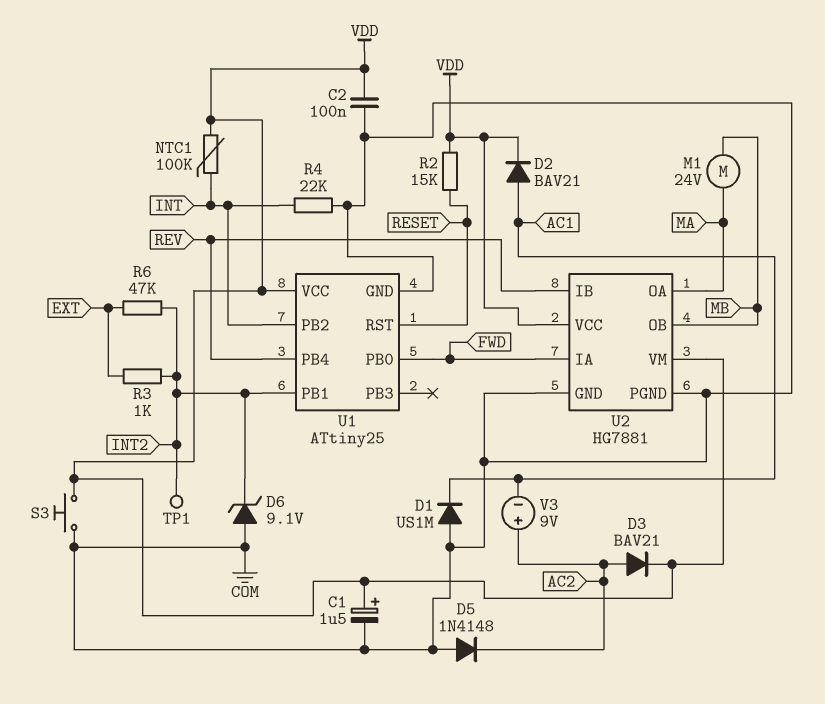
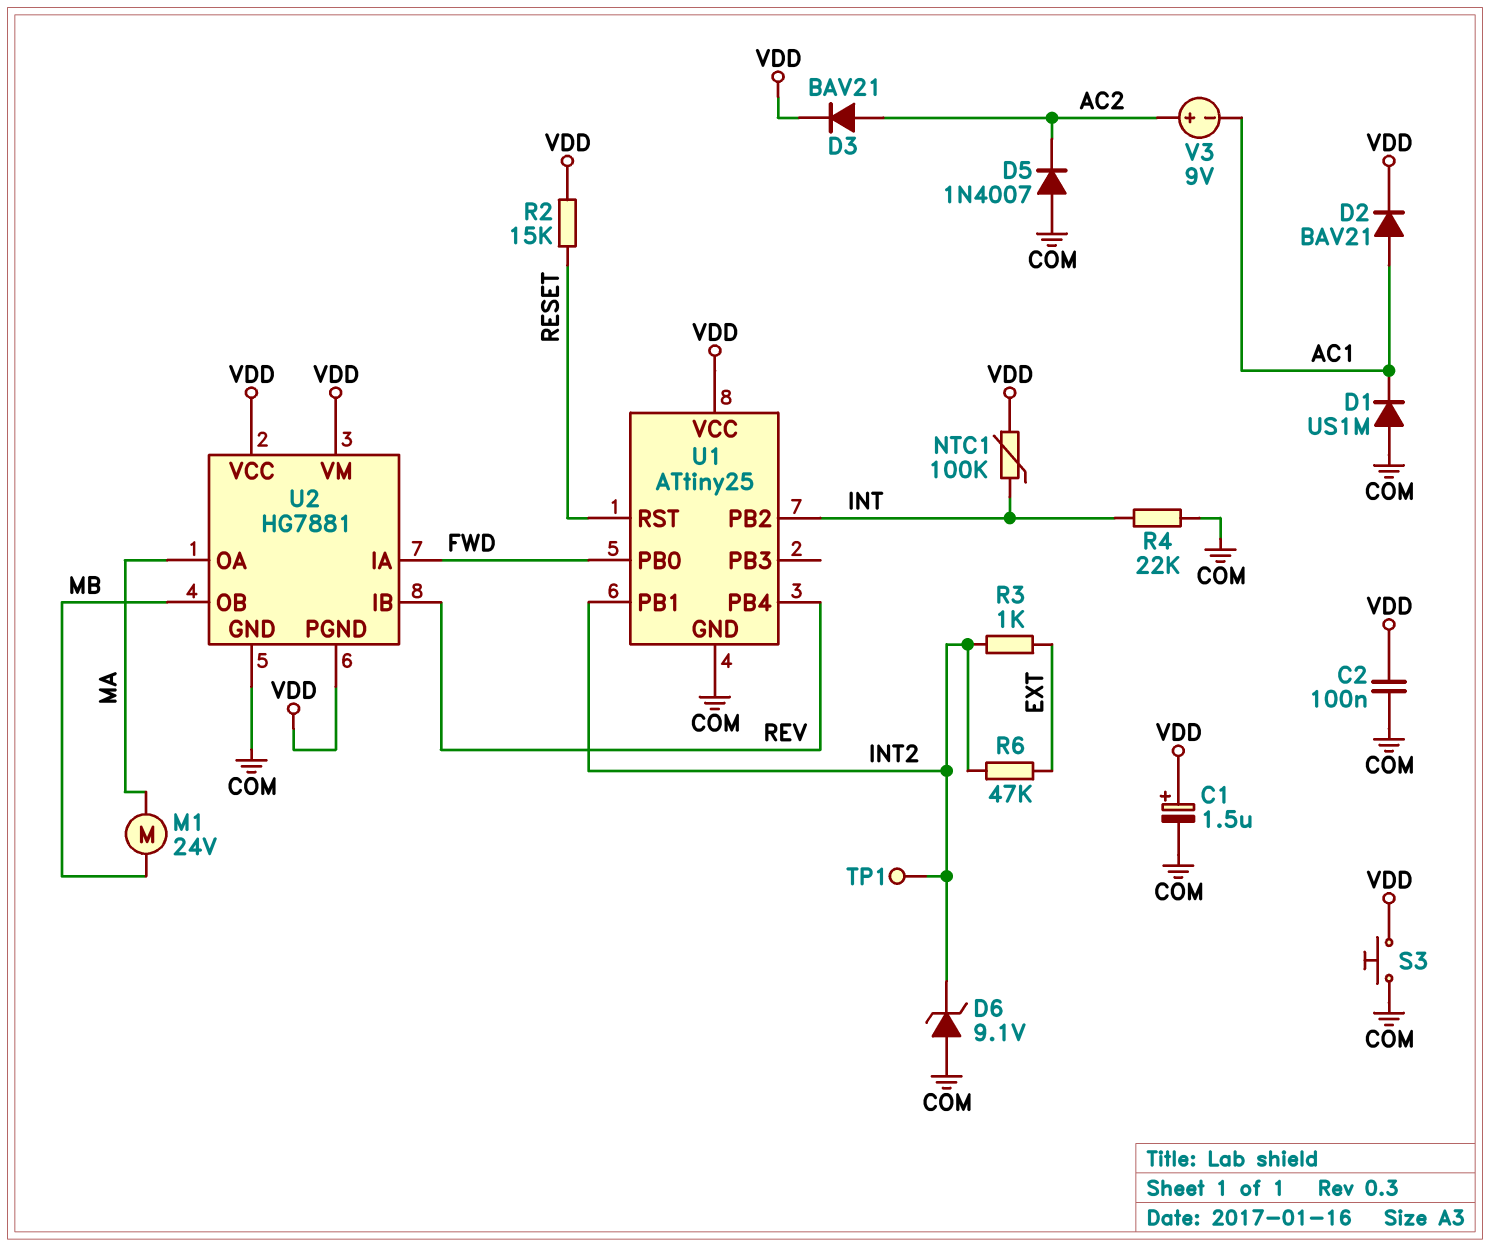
D5: diode 1N4148 (A COM, K AC2) -> diode 1N4007 (A COM, K AC2)
U2 pin PGND: COM -> VDD

